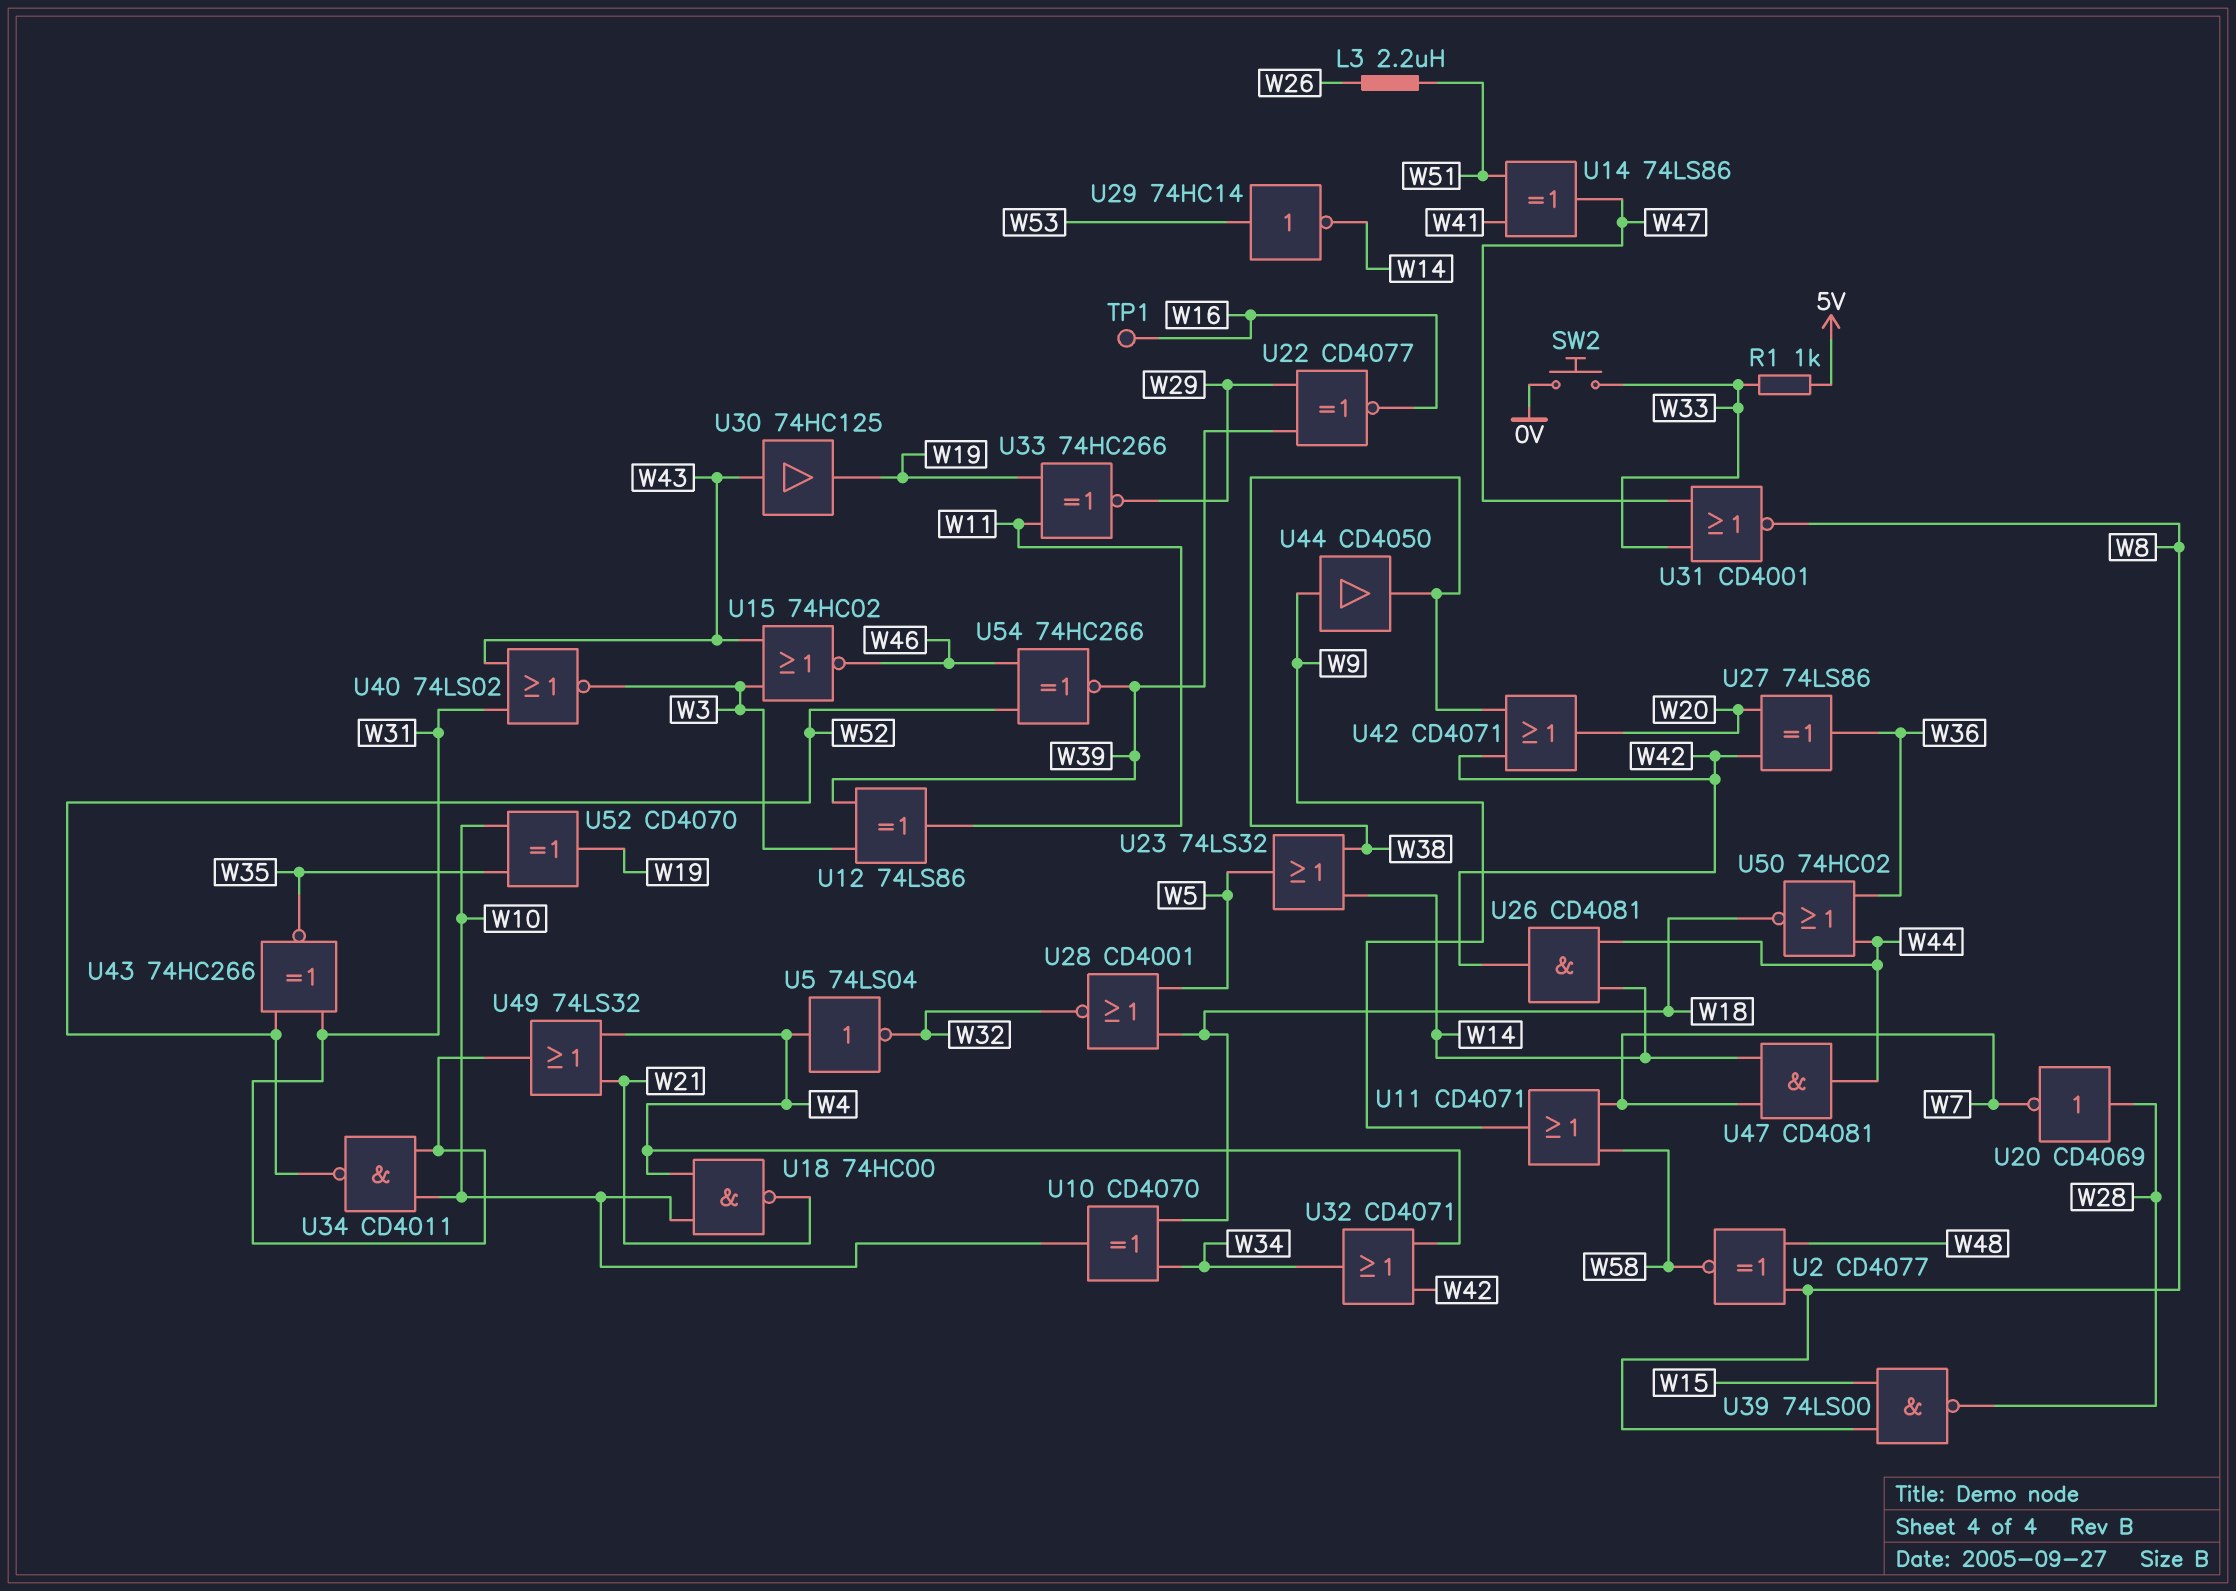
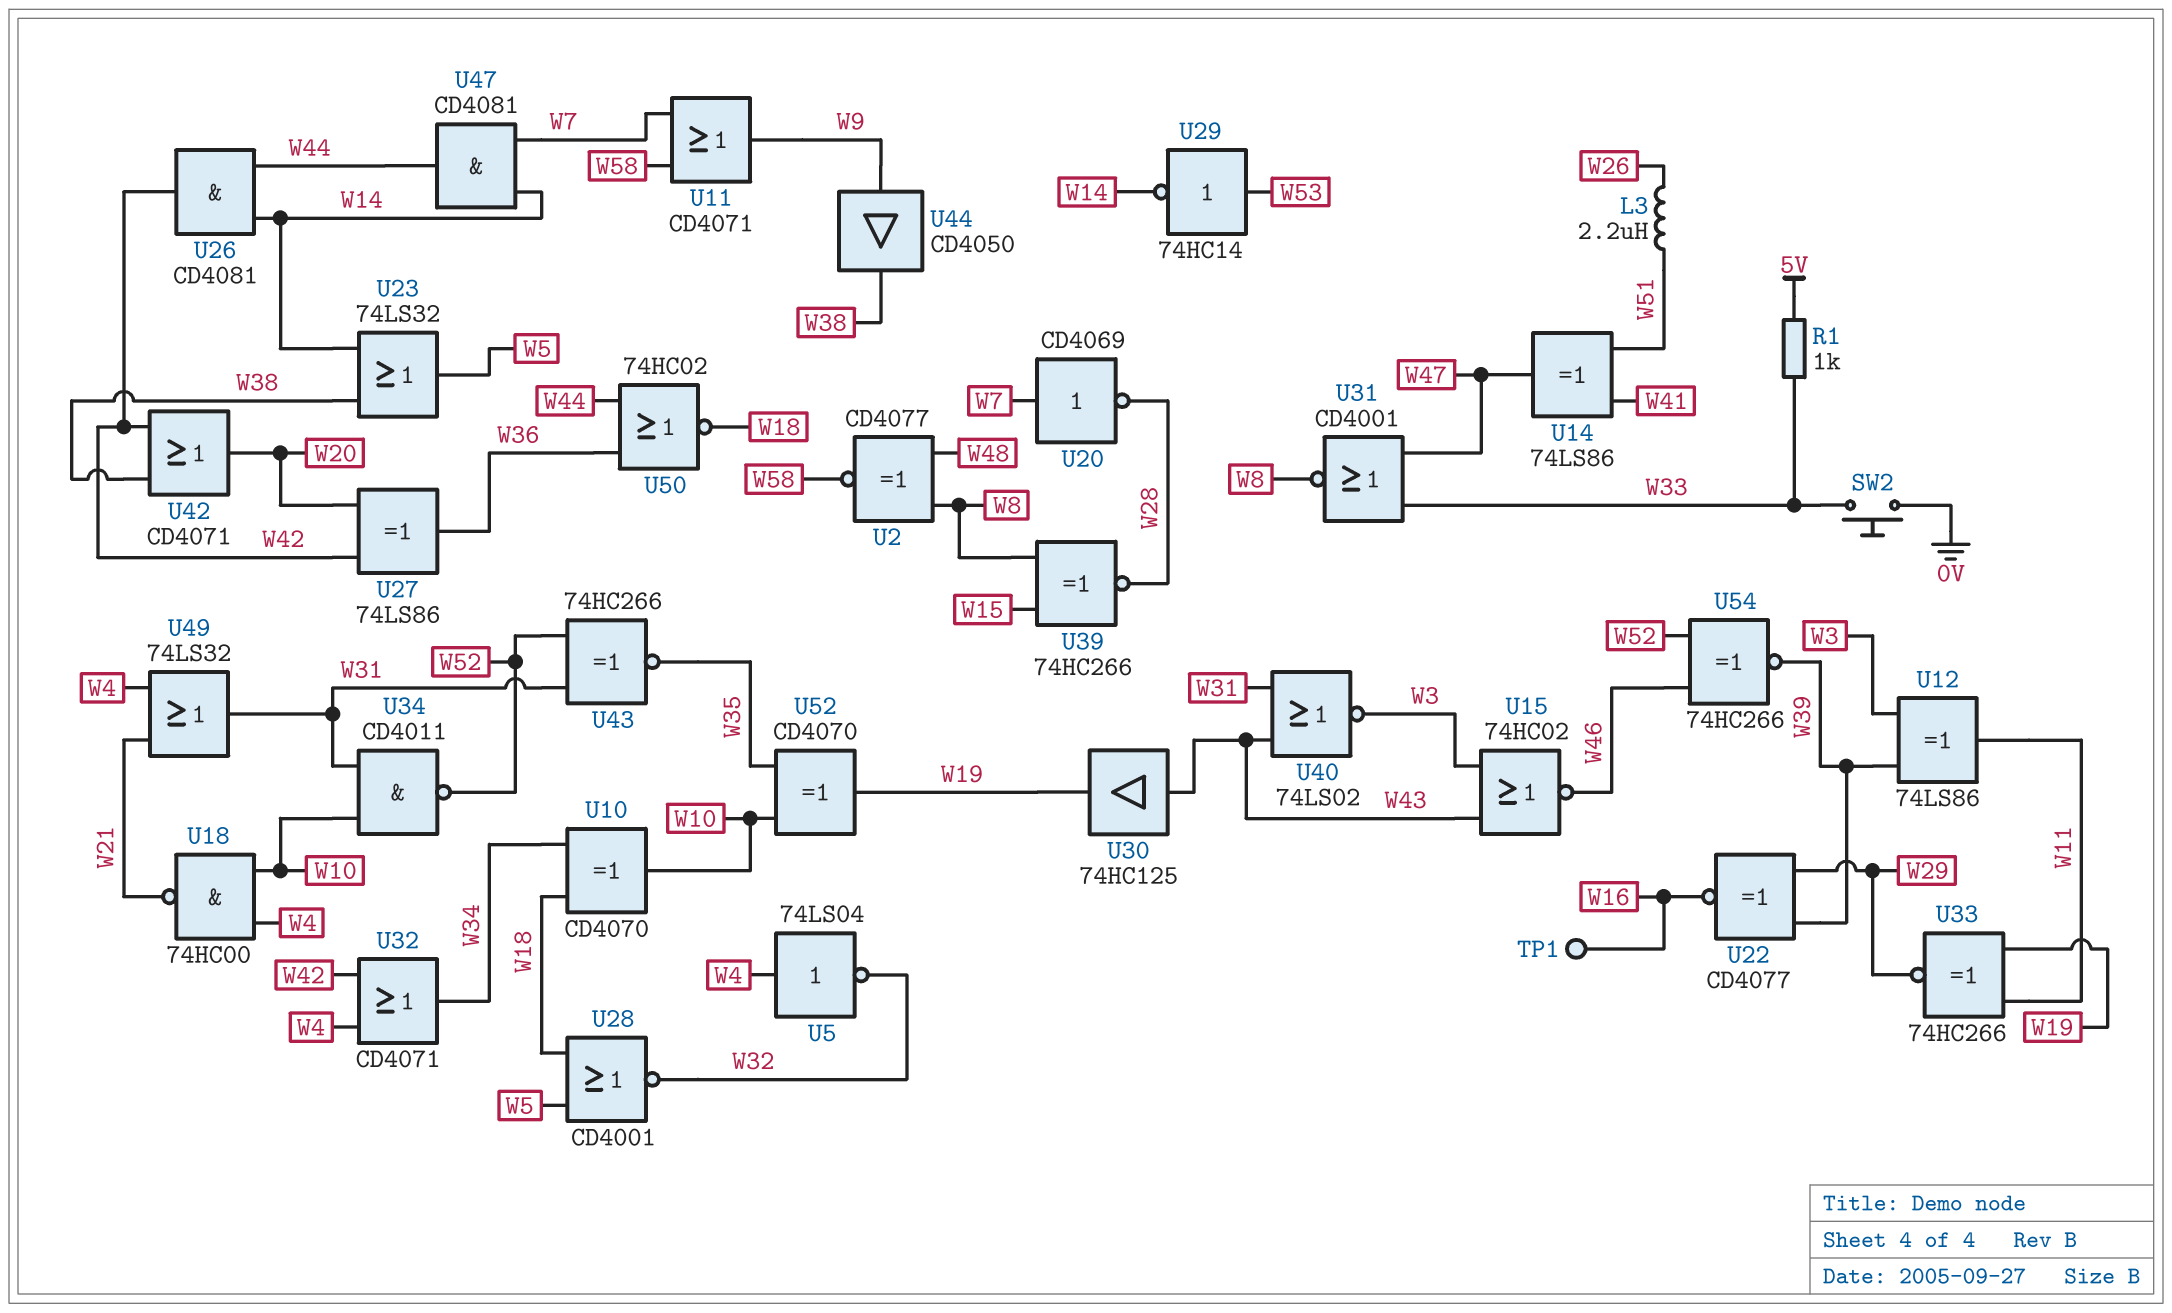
U20: NOT CD4069 (in W28, out W7) -> NOT CD4069 (in W7, out W28)
U39: NAND 74LS00 (in W8, in W15, out W28) -> XNOR 74HC266 (in W8, in W15, out W28)

